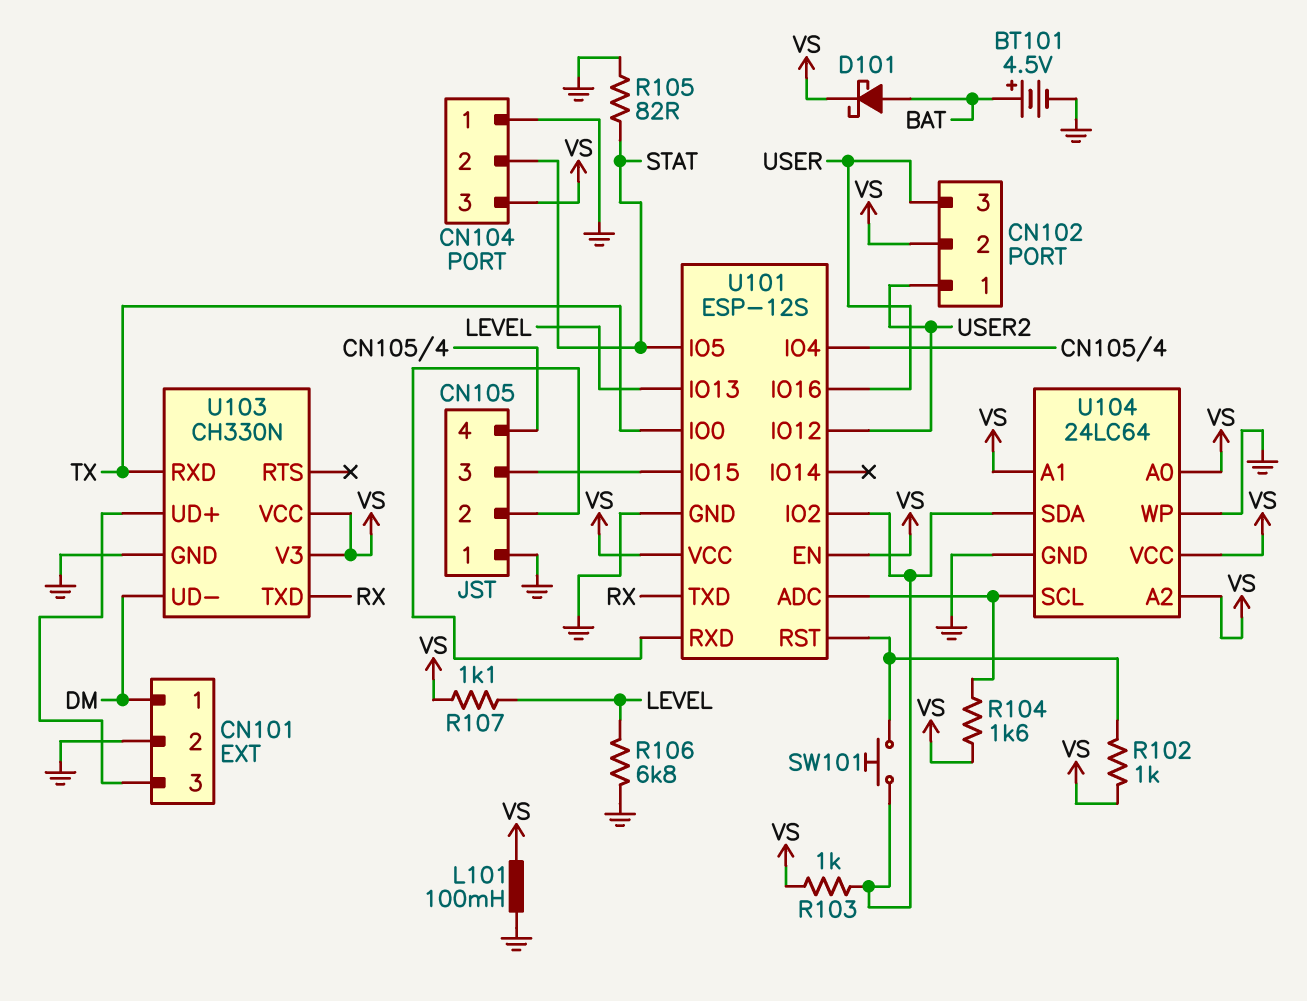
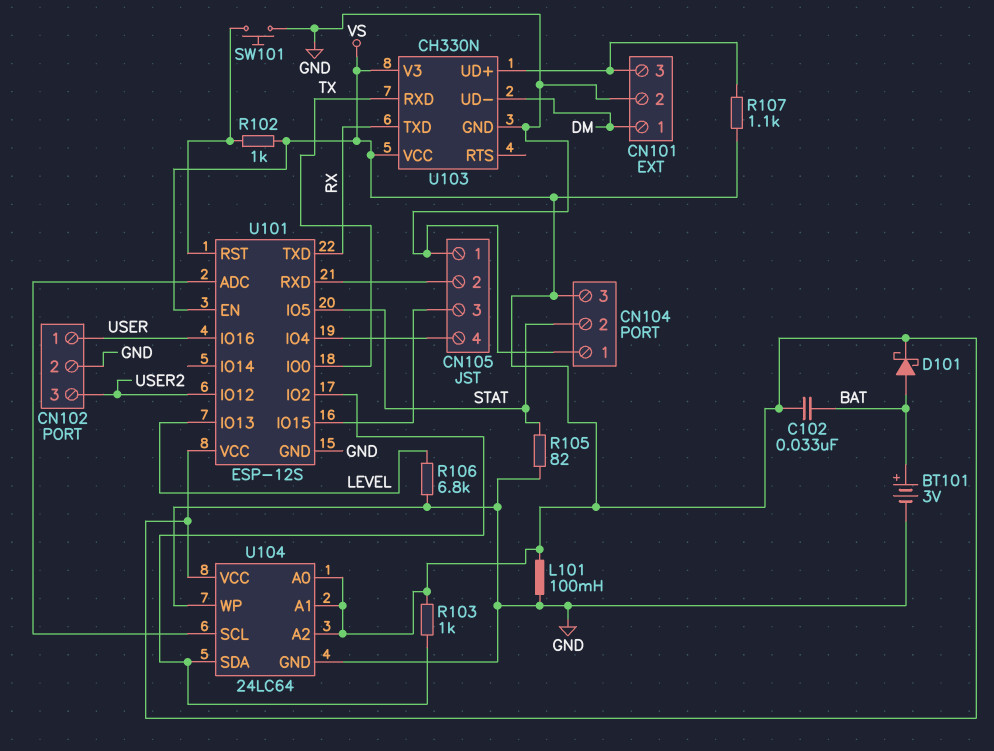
BT101: 4.5V (plus BAT, minus GND) -> 3V (plus BAT, minus GND)
C102: none -> 33nF (BAT, VS)
CN102 pin 1: USER2 -> USER
CN102 pin 2: VS -> GND
CN102 pin 3: USER -> USER2
R104: 1.6k (U101/ADC, VS) -> none
R107: 1.1k (LEVEL, VS) -> 1.1k (CN101/3, VS)
SW101: button (U101/IO2, U101/RST) -> button (GND, U101/RST)

